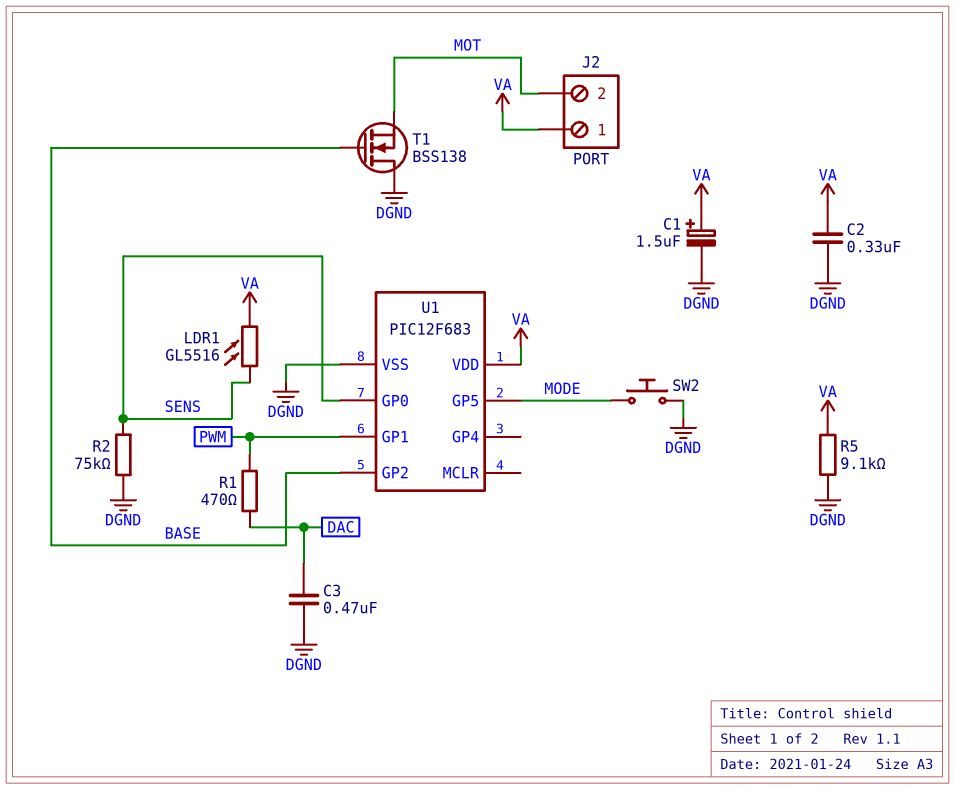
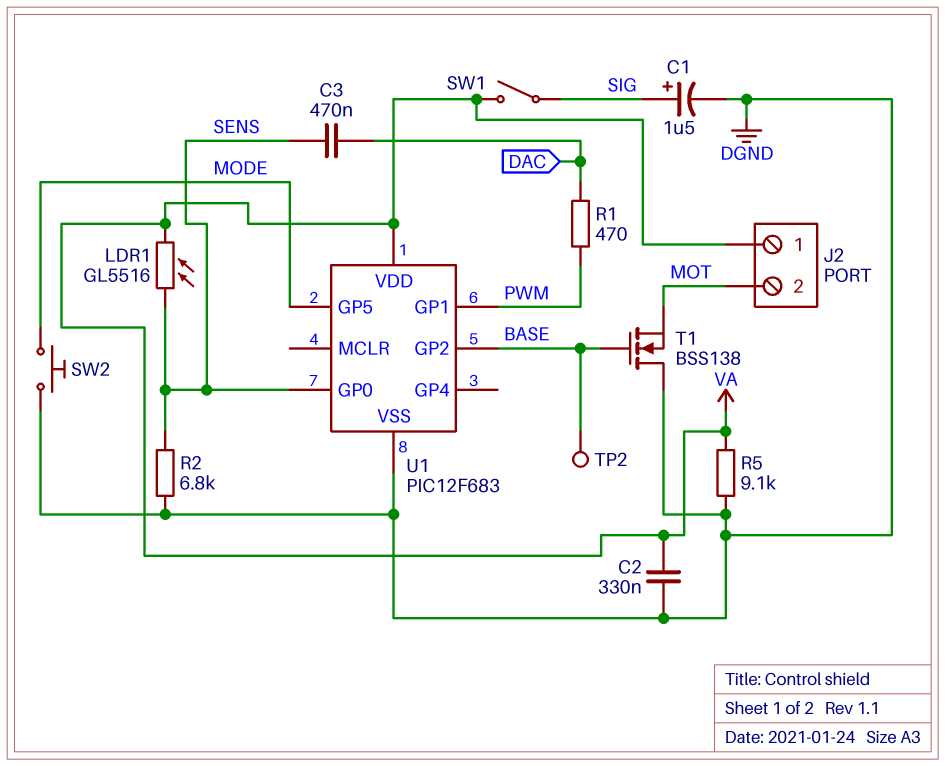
C1: 1.5uF (plus VA, minus DGND) -> 1.5uF (plus SIG, minus DGND)
C3: 470nF (DAC, DGND) -> 470nF (DAC, SENS)
R2: 75k (DGND, SENS) -> 6.8k (DGND, SENS)
SW1: none -> switch (SIG, VA)
TP2: none -> test point (BASE)

